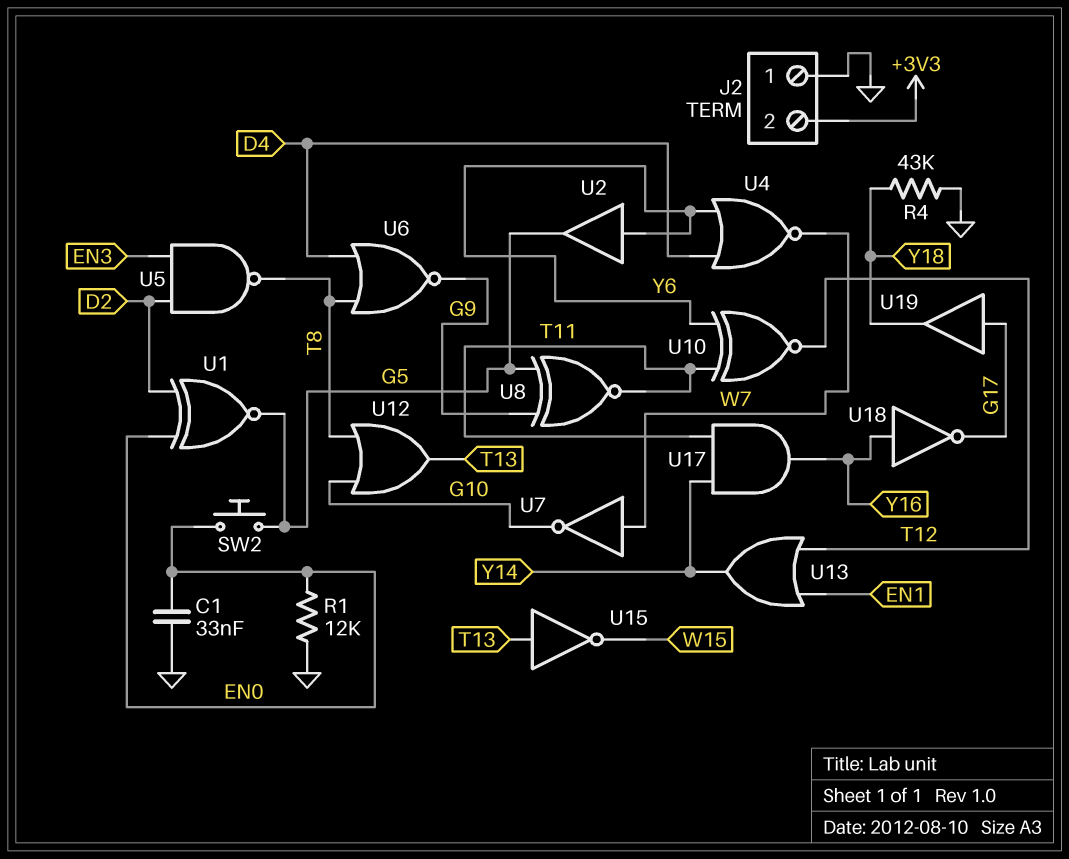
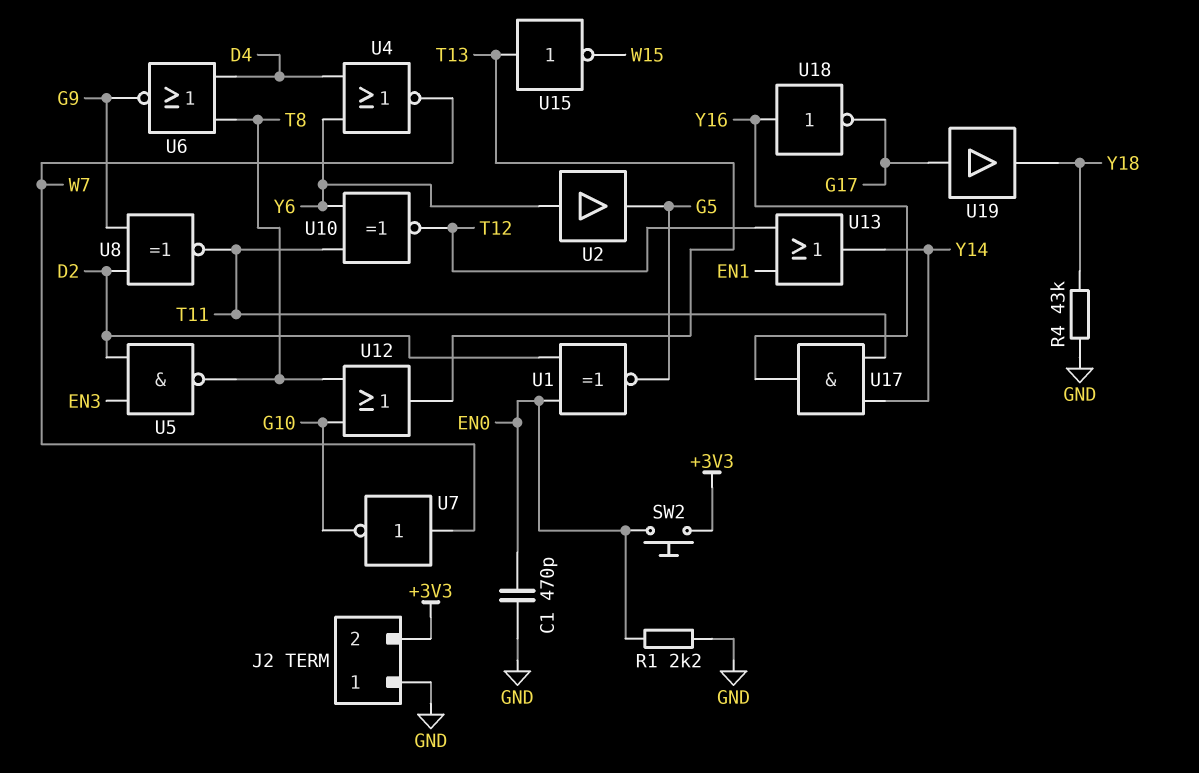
C1: 33nF (EN0, GND) -> 470pF (EN0, GND)
R1: 12k (EN0, GND) -> 2.2k (EN0, GND)
SW2: button (EN0, G5) -> button (+3V3, EN0)
U8: XNOR (in G5, in G9, out T11) -> XNOR (in D2, in G9, out T11)

